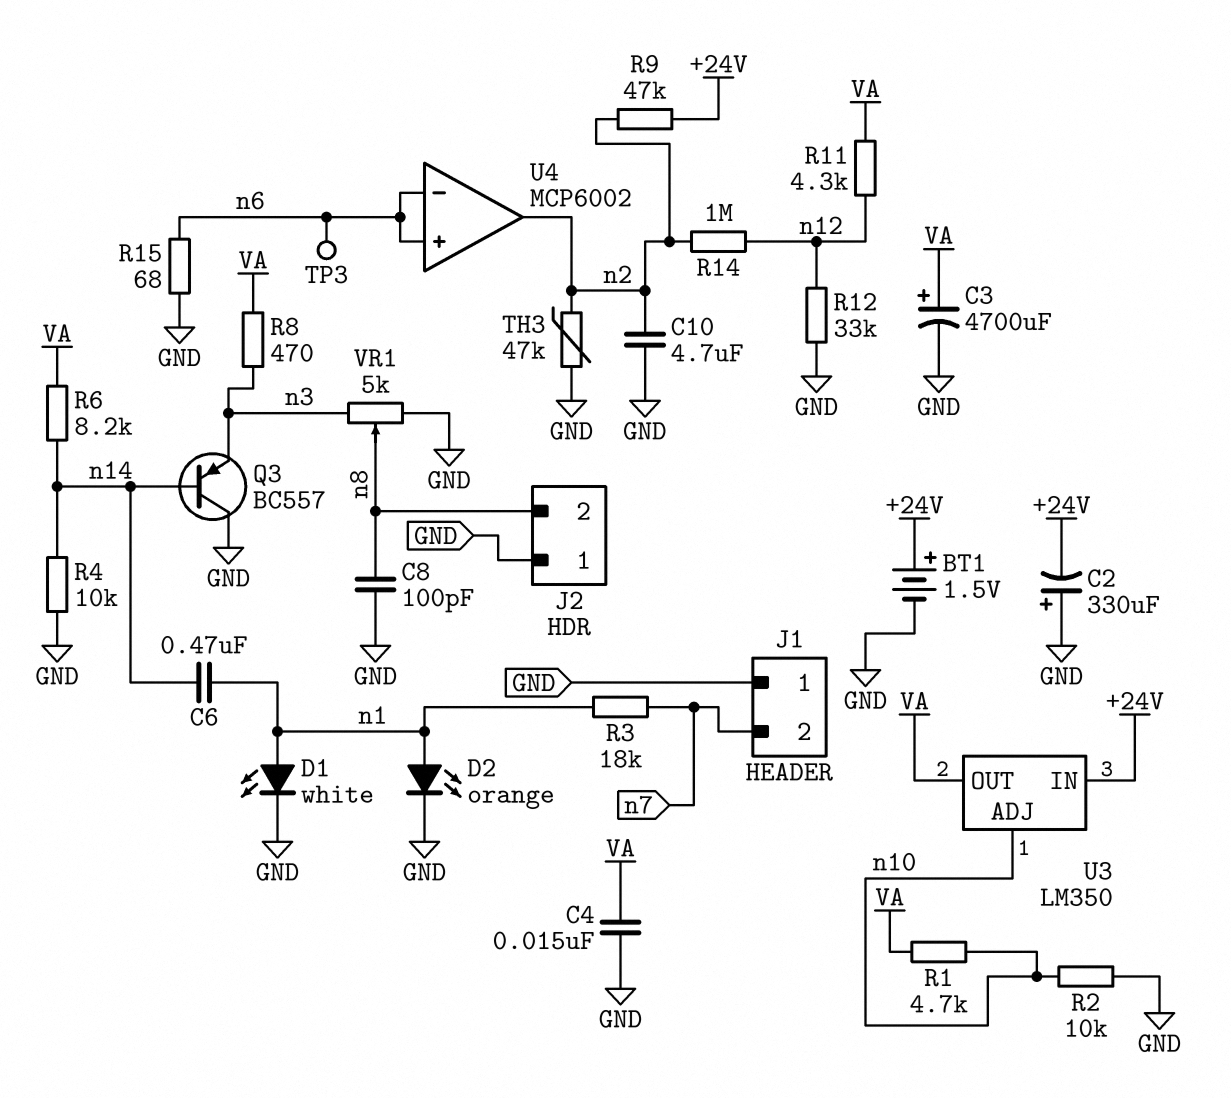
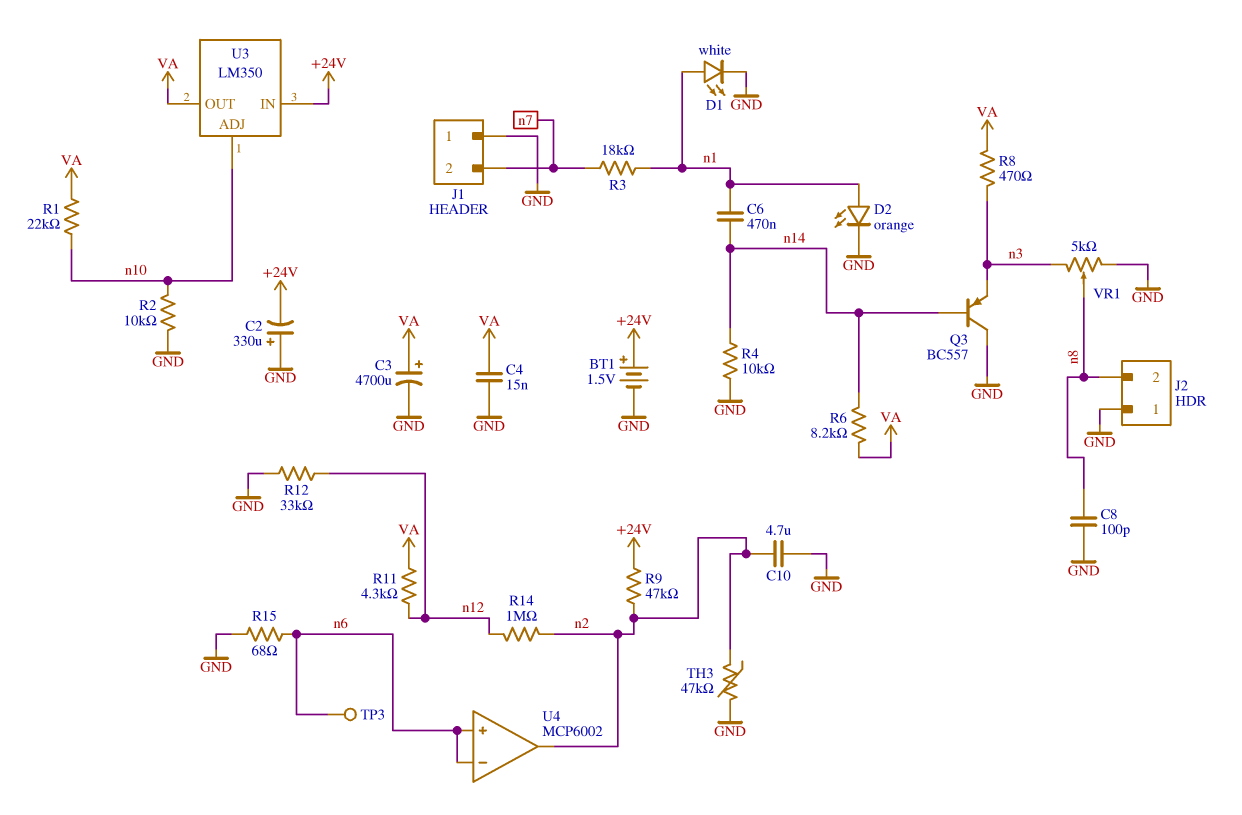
R1: 4.7k (VA, n10) -> 22k (VA, n10)

